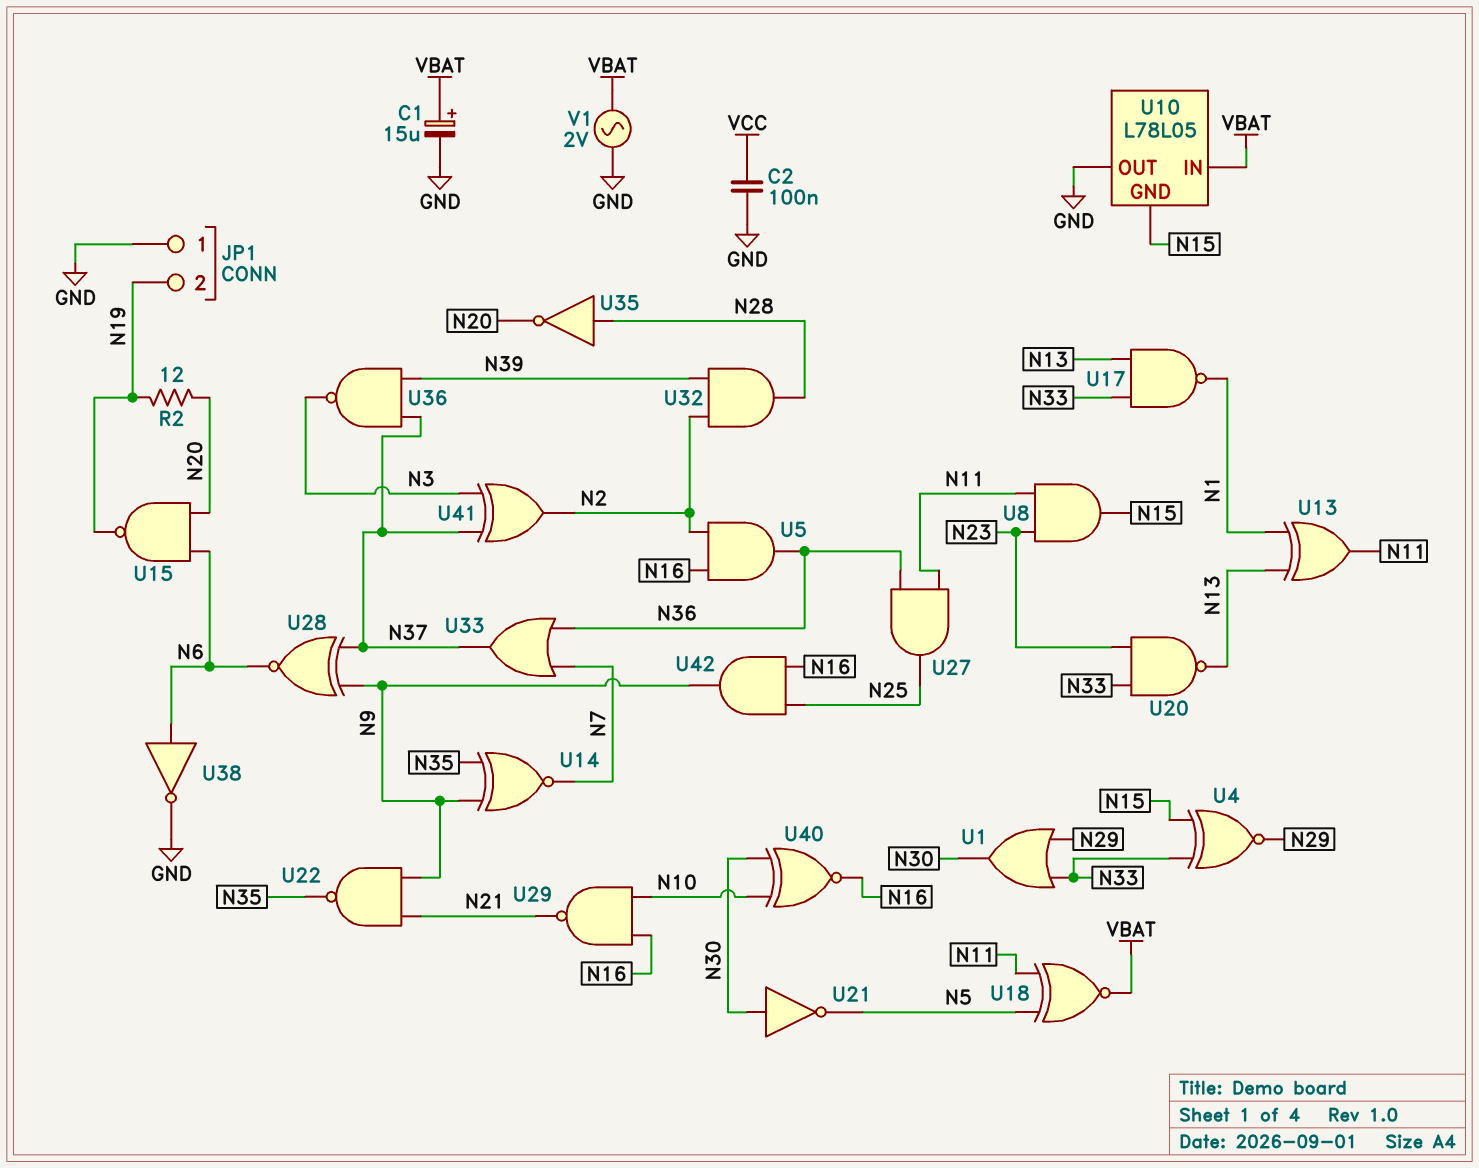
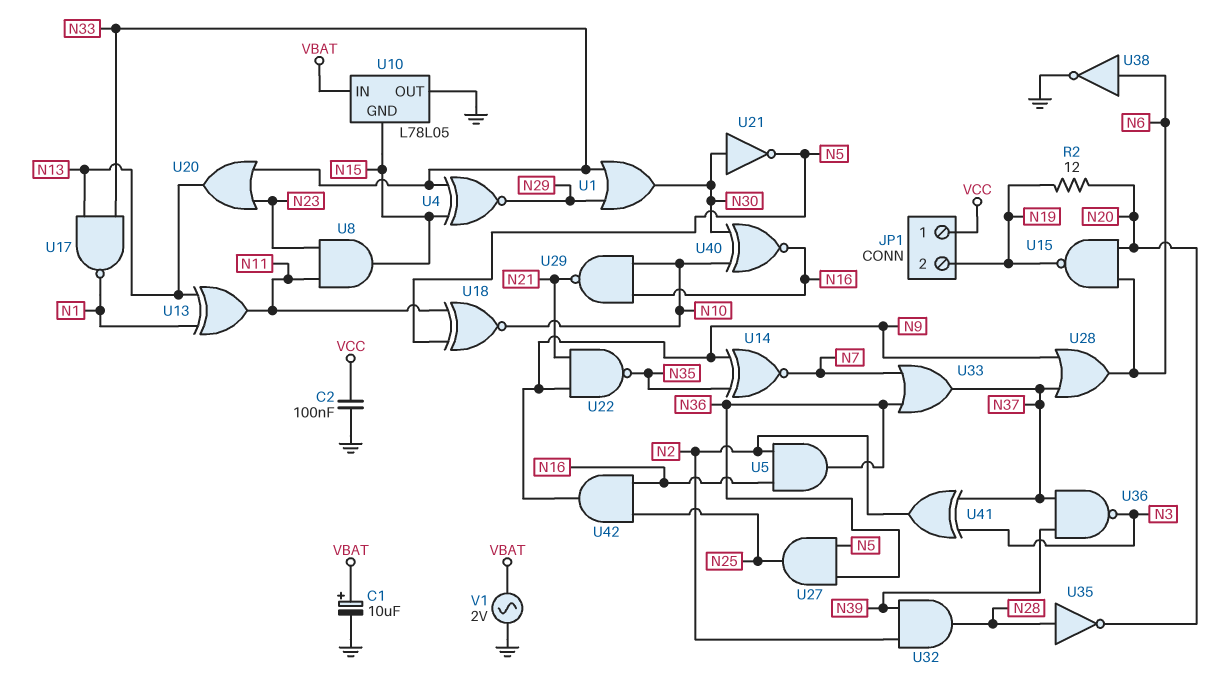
C1: 15uF (plus VBAT, minus GND) -> 10uF (plus VBAT, minus GND)
JP1 pin 1: GND -> VCC
U18: XNOR (in N5, in N11, out VBAT) -> XNOR (in N5, in N11, out N10)
U20: NAND (in N23, in N33, out N13) -> OR (in N23, in N33, out N13)
U27: AND (in N11, in N36, out N25) -> AND (in N5, in N36, out N25)
U28: XNOR (in N9, in N37, out N6) -> OR (in N9, in N37, out N6)

